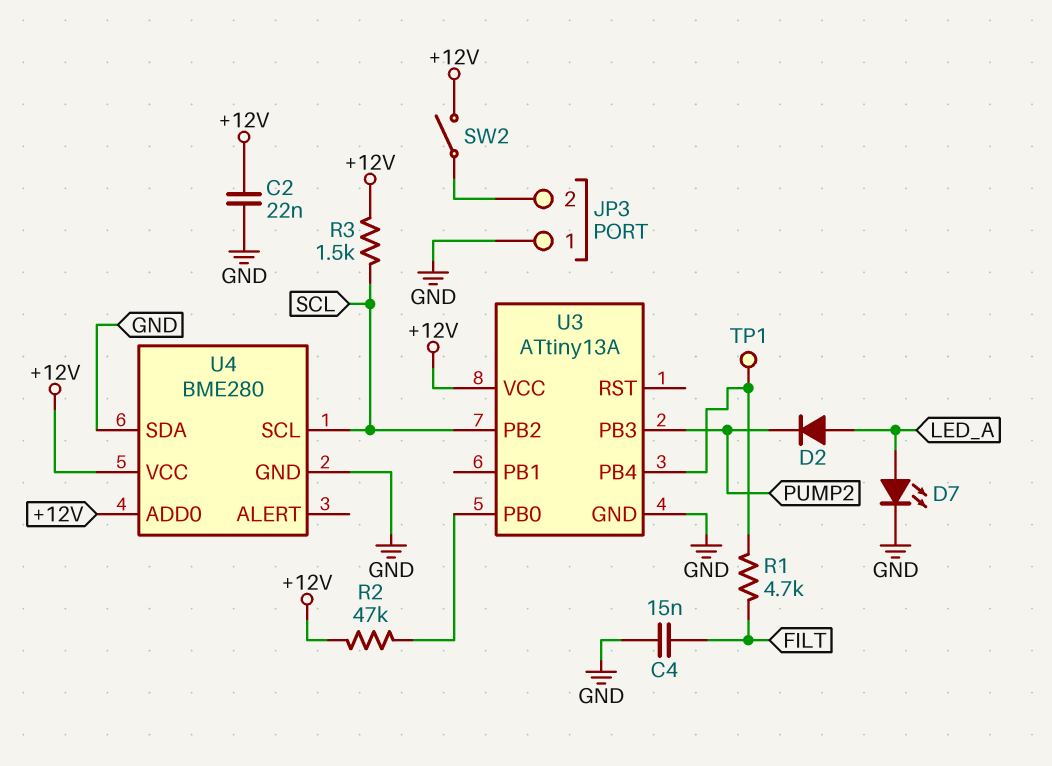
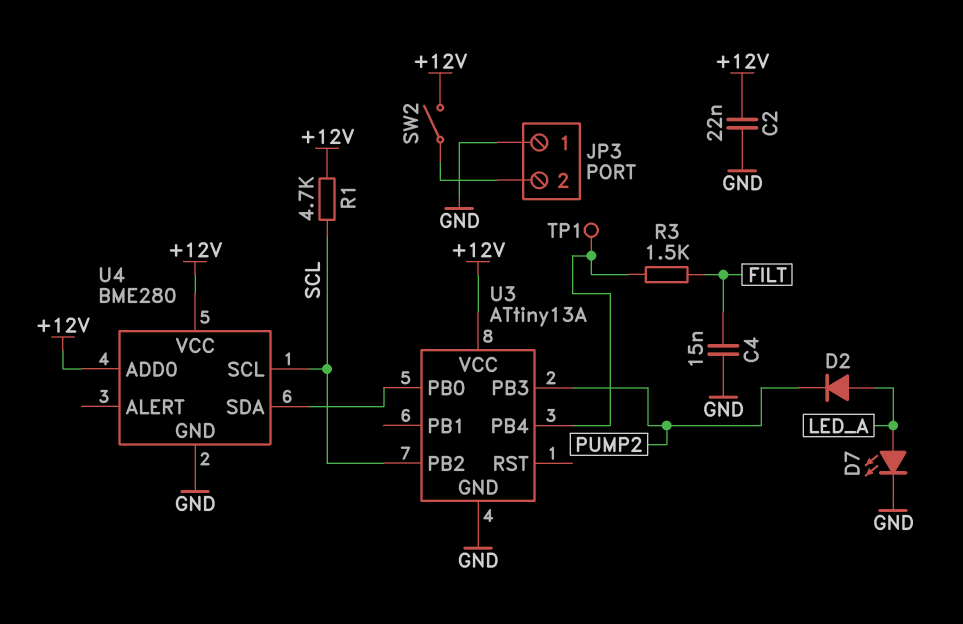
R1: 4.7k (FILT, U3/PB4) -> 4.7k (+12V, SCL)
R2: 47k (+12V, U3/PB0) -> none
R3: 1.5k (+12V, SCL) -> 1.5k (FILT, U3/PB4)
U4 pin SDA: GND -> U3/PB0

